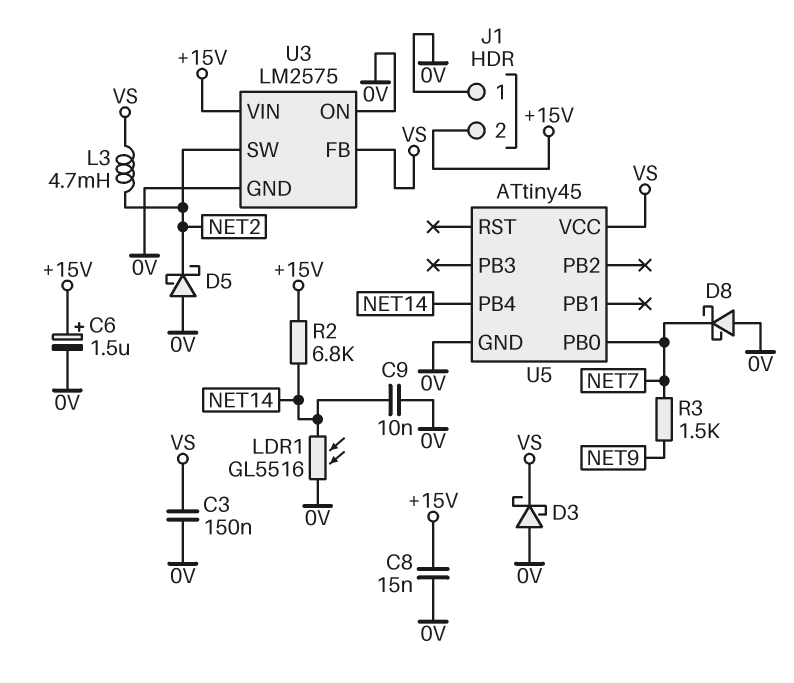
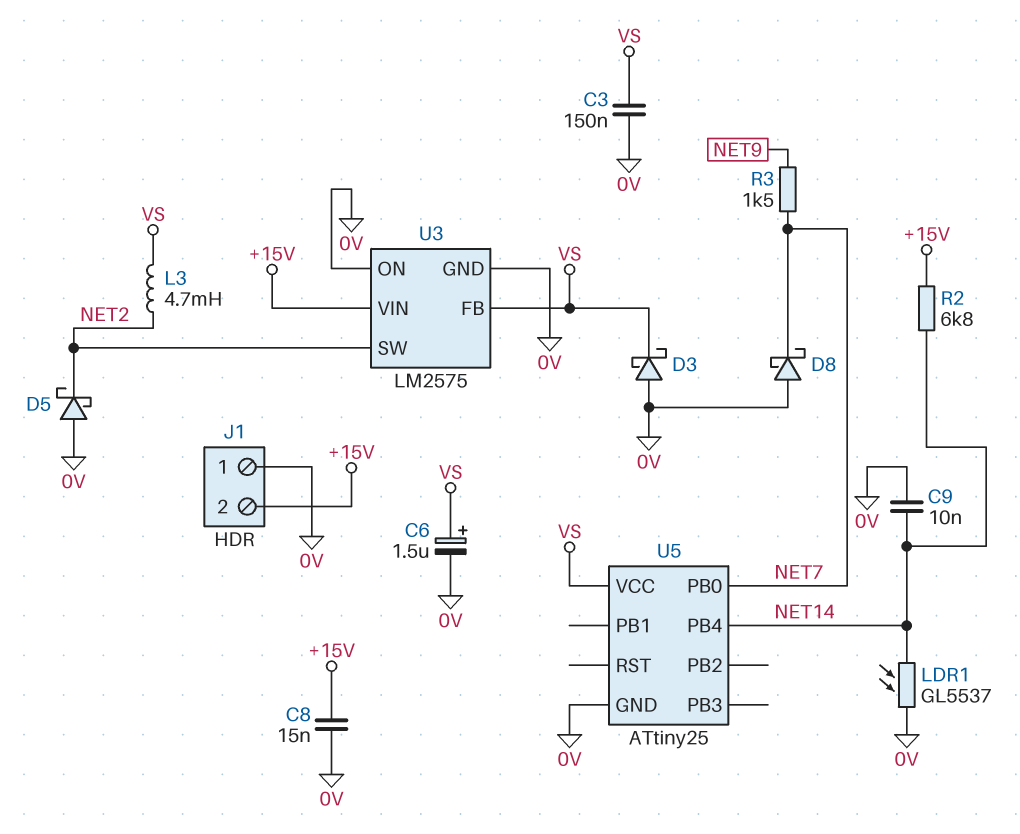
C6: 1.5uF (plus +15V, minus 0V) -> 1.5uF (plus VS, minus 0V)
LDR1: GL5516 (0V, NET14) -> GL5537 (0V, NET14)
U5: ATtiny45 -> ATtiny25

